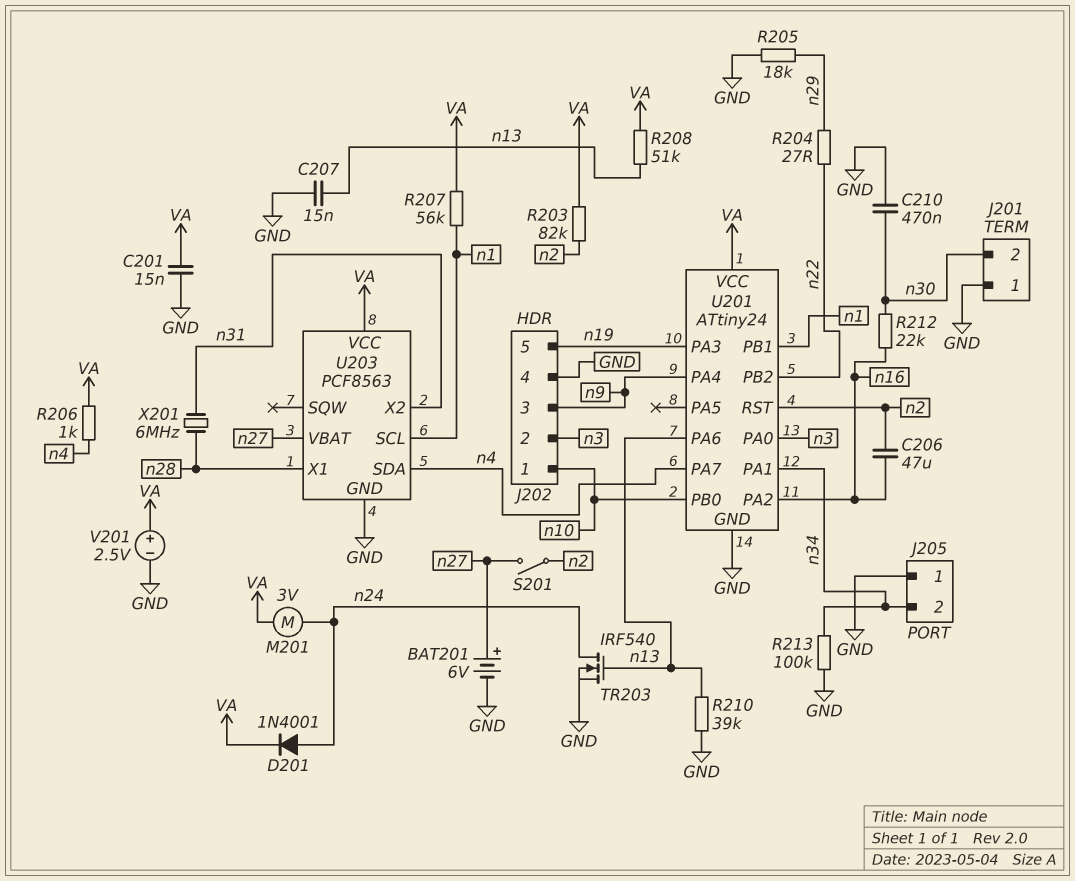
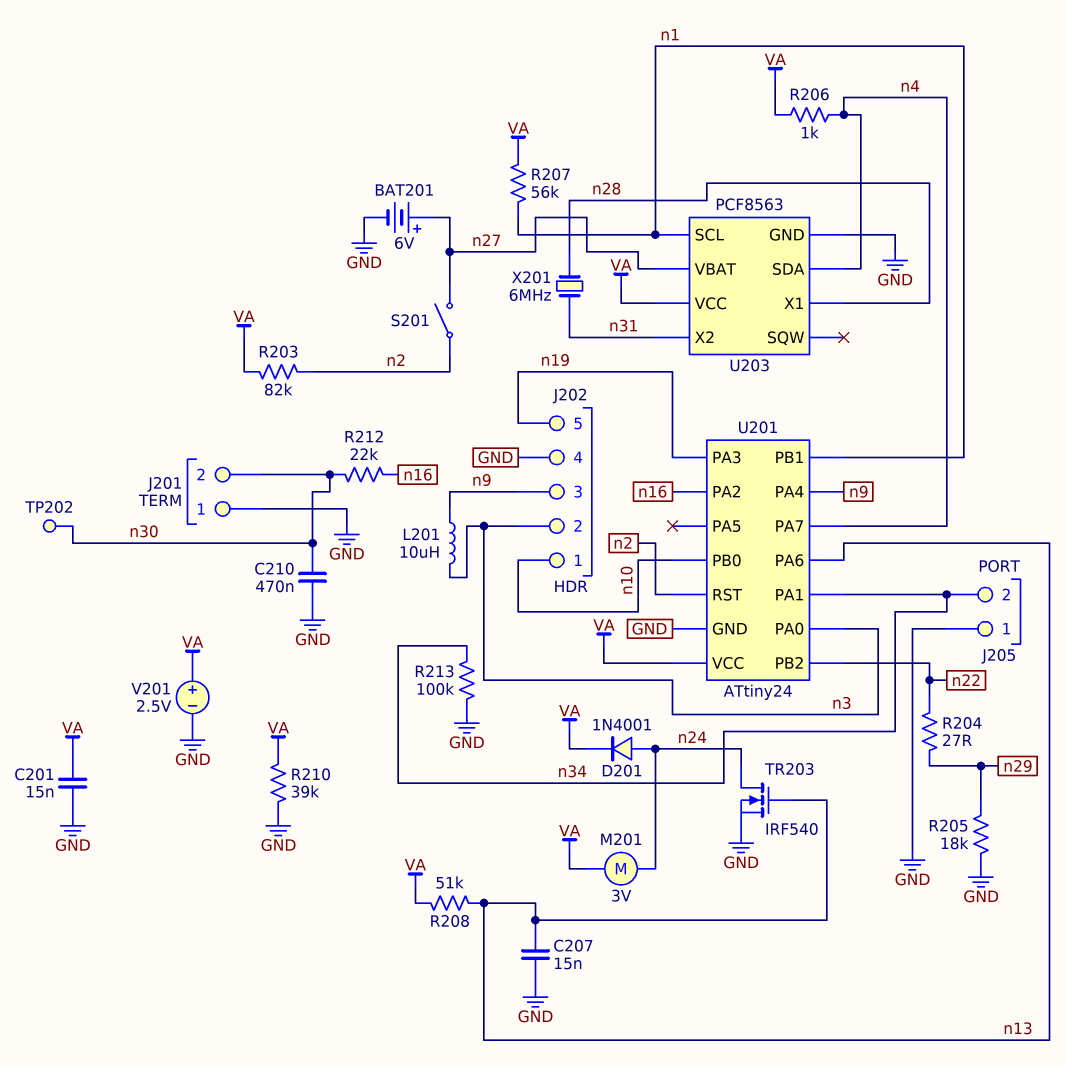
C206: 47uF (n2, n16) -> none
L201: none -> 10uH (n3, n9)
R210: 39k (GND, n13) -> 39k (GND, VA)
TP202: none -> test point (n30)

